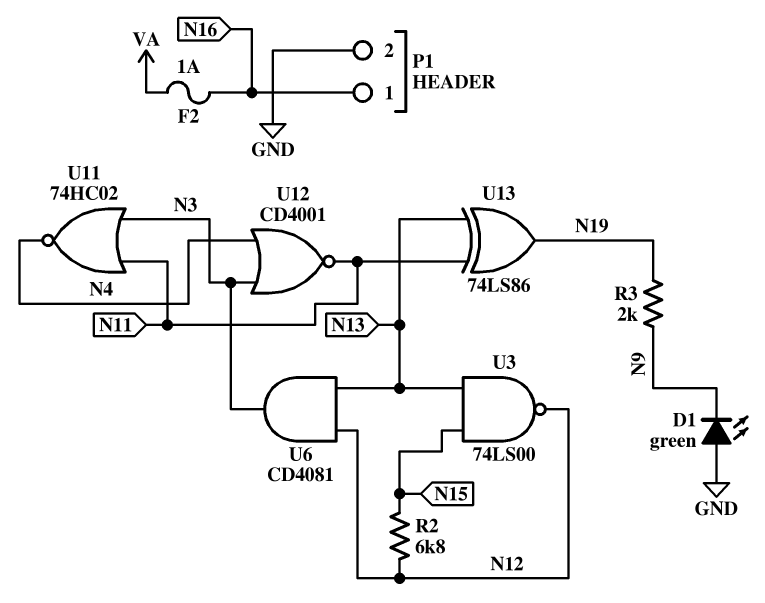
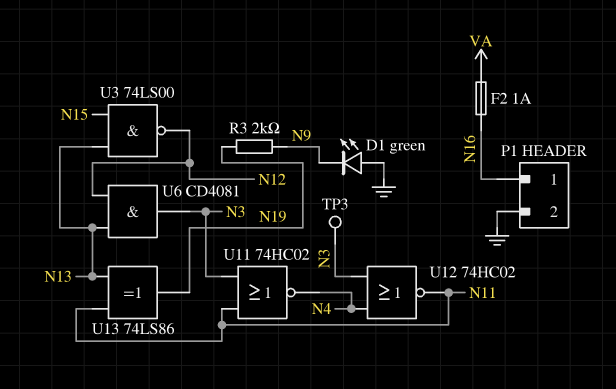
R2: 6.8k (N12, N15) -> none
TP3: none -> test point (N3)
U12: NOR CD4001 (in N3, in N4, out N11) -> NOR 74HC02 (in N3, in N4, out N11)

